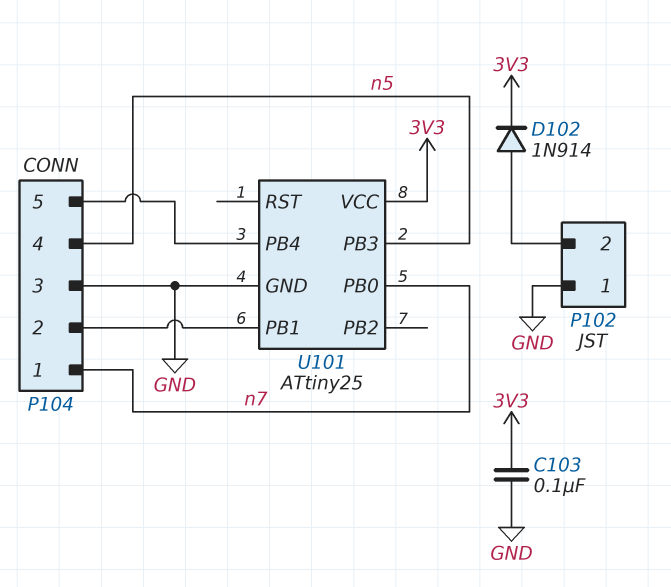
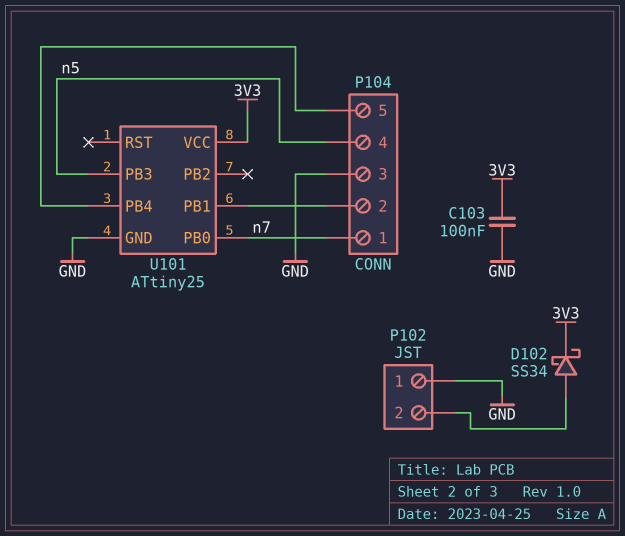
D102: diode 1N914 (A P102/2, K 3V3) -> schottky SS34 (A P102/2, K 3V3)

